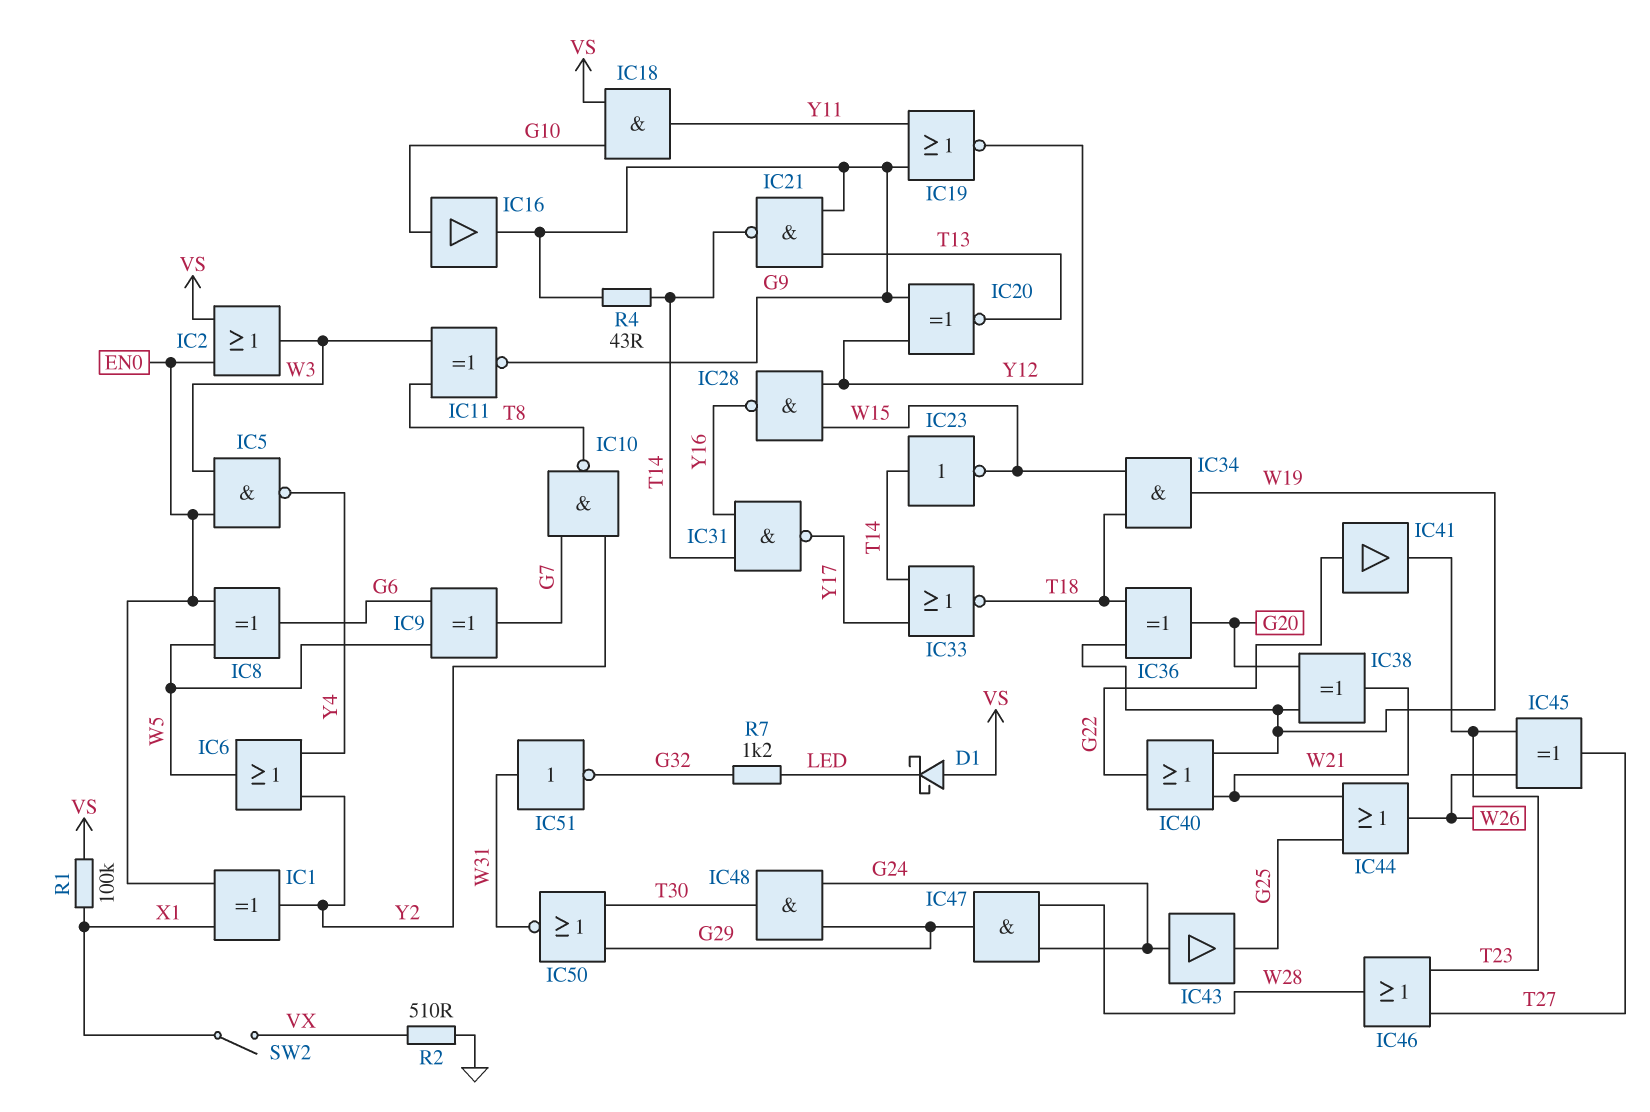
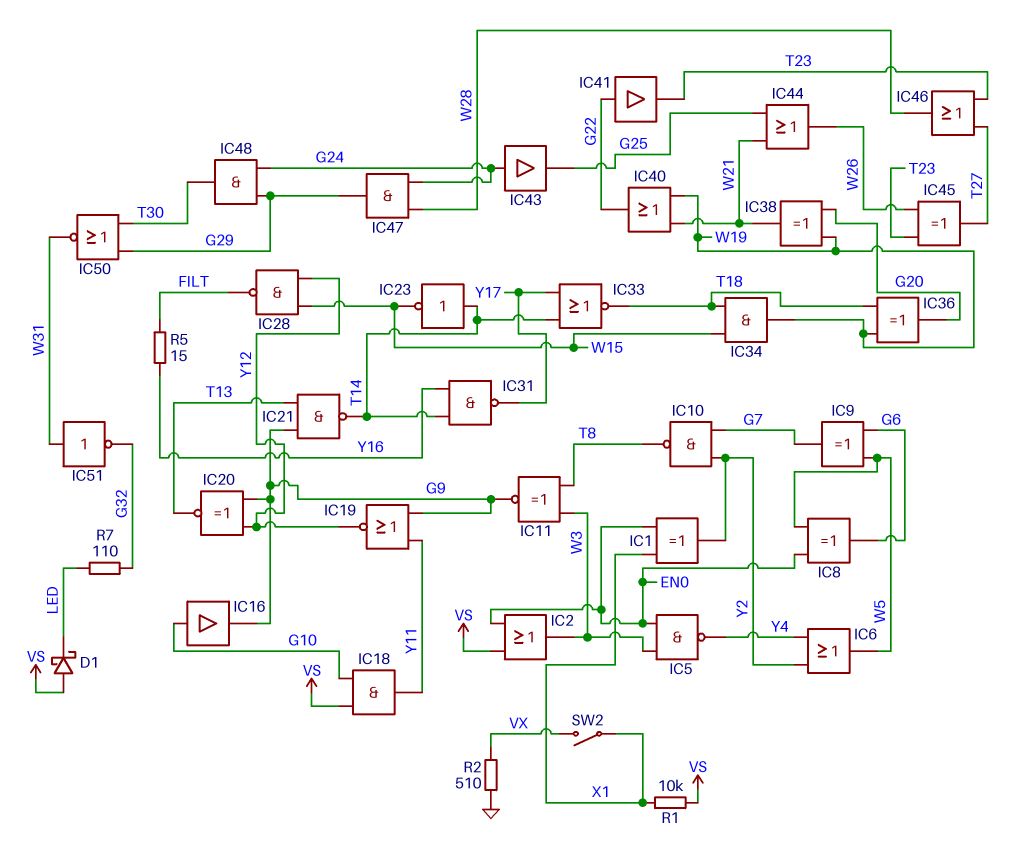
IC28: NAND (in W15, in Y12, out Y16) -> NAND (in W15, in Y12, out FILT)
R1: 100k (VS, X1) -> 10k (VS, X1)
R4: 43 (G9, T14) -> none
R5: none -> 15 (FILT, Y16)
R7: 1.2k (G32, LED) -> 110 (G32, LED)

